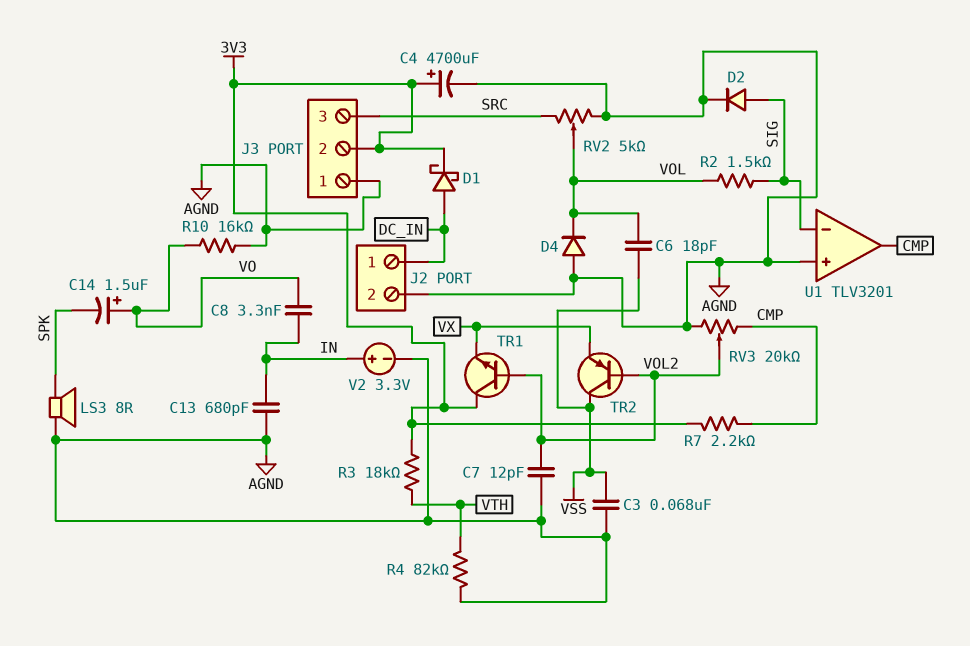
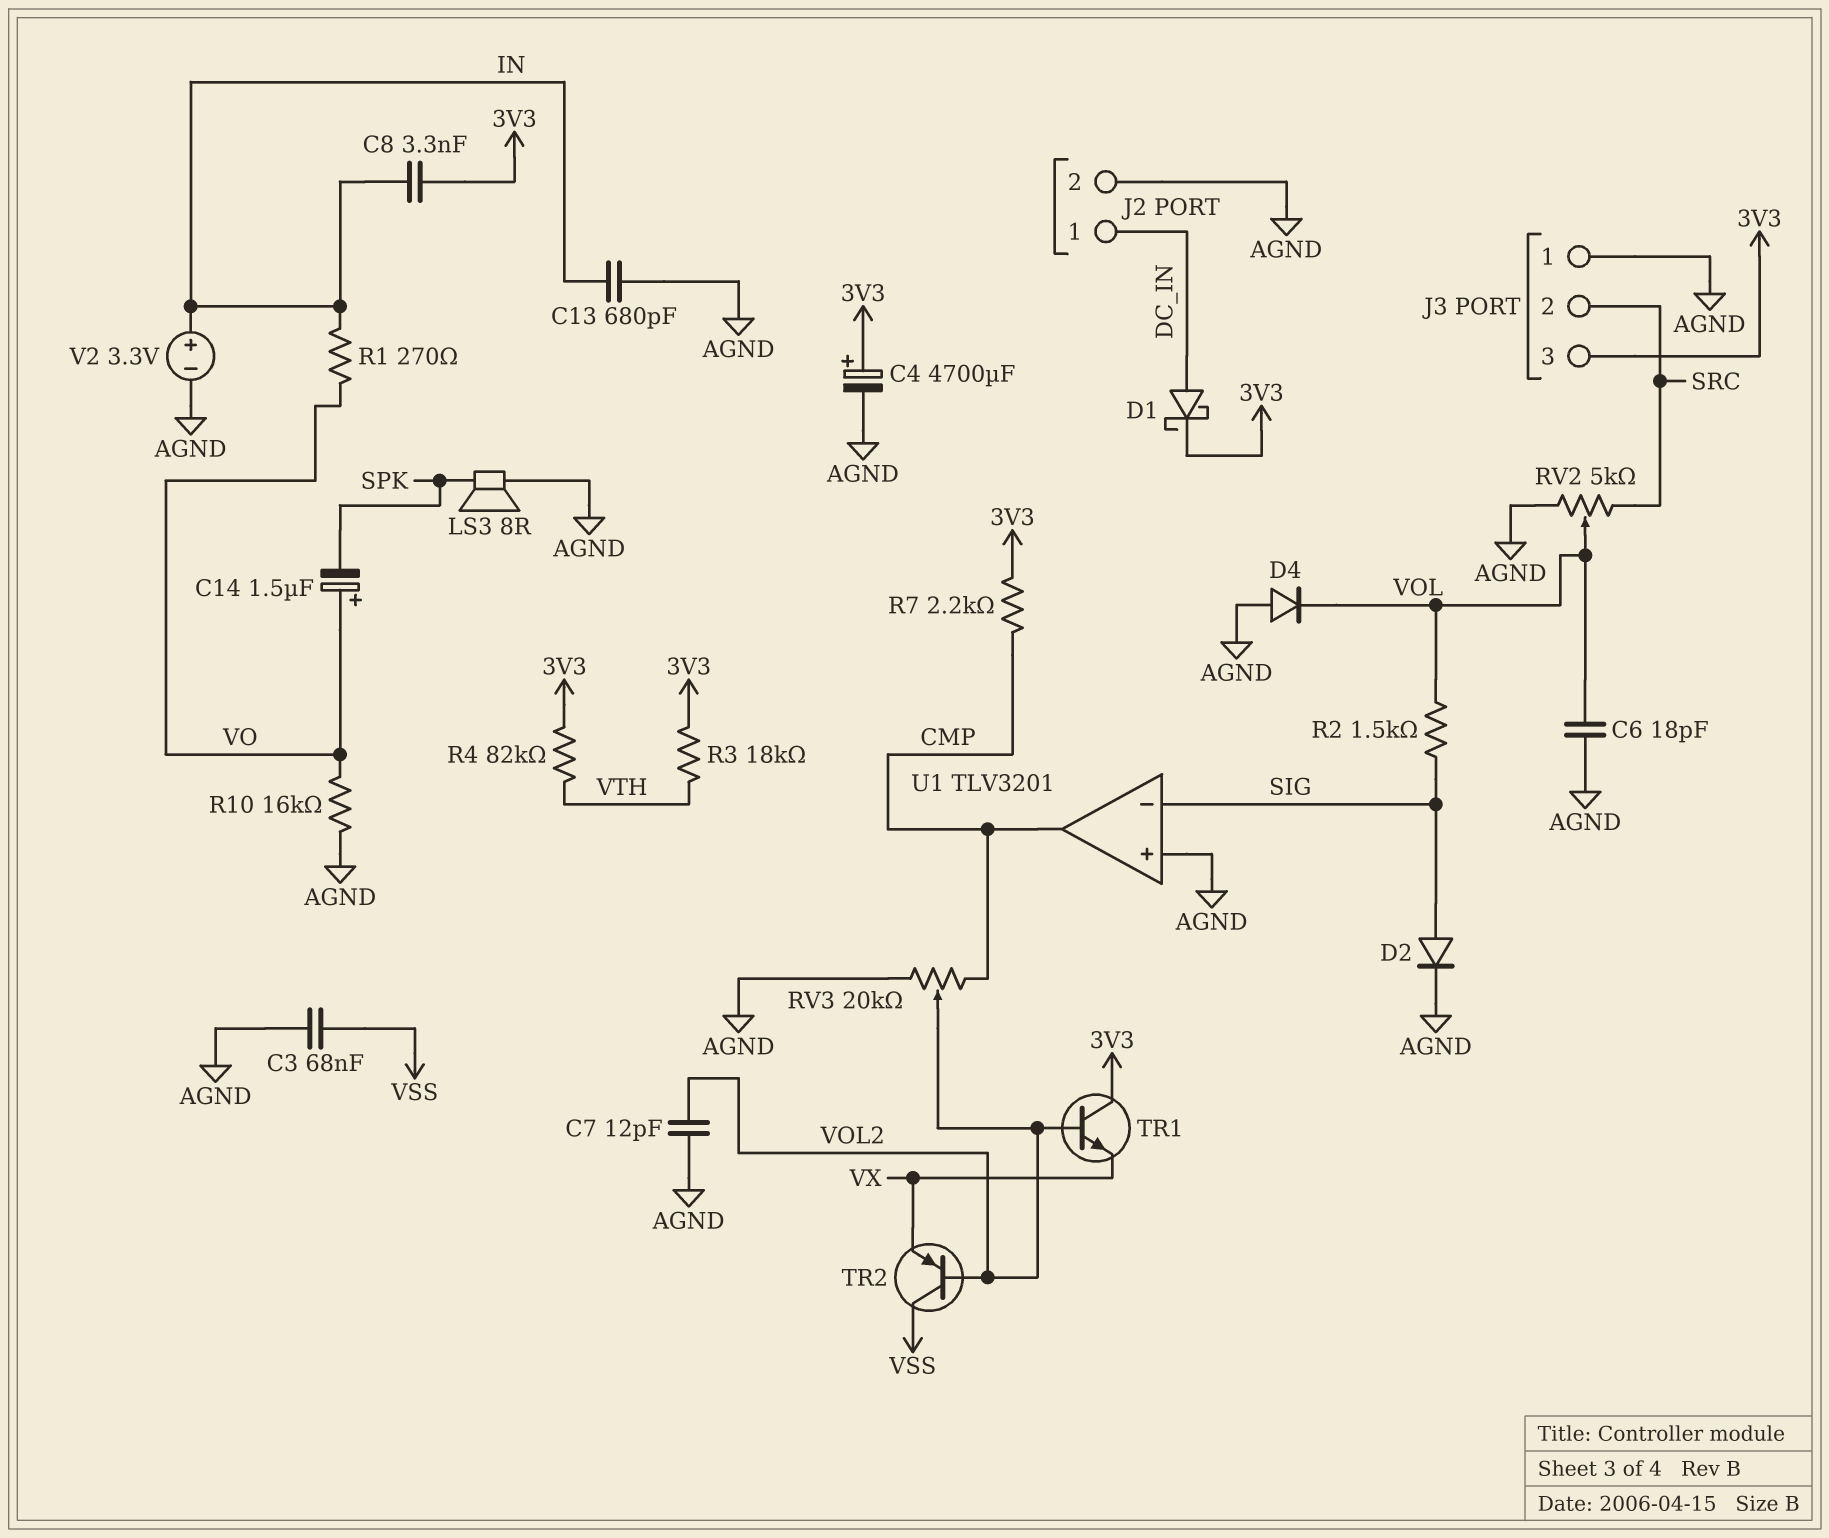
C6: 18pF (VOL, VSS) -> 18pF (AGND, VOL)
C8: 3.3nF (IN, VO) -> 3.3nF (3V3, IN)
J3 pin 2: 3V3 -> SRC
J3 pin 3: SRC -> 3V3
R1: none -> 270 (IN, VO)
R4: 82k (AGND, VTH) -> 82k (3V3, VTH)

